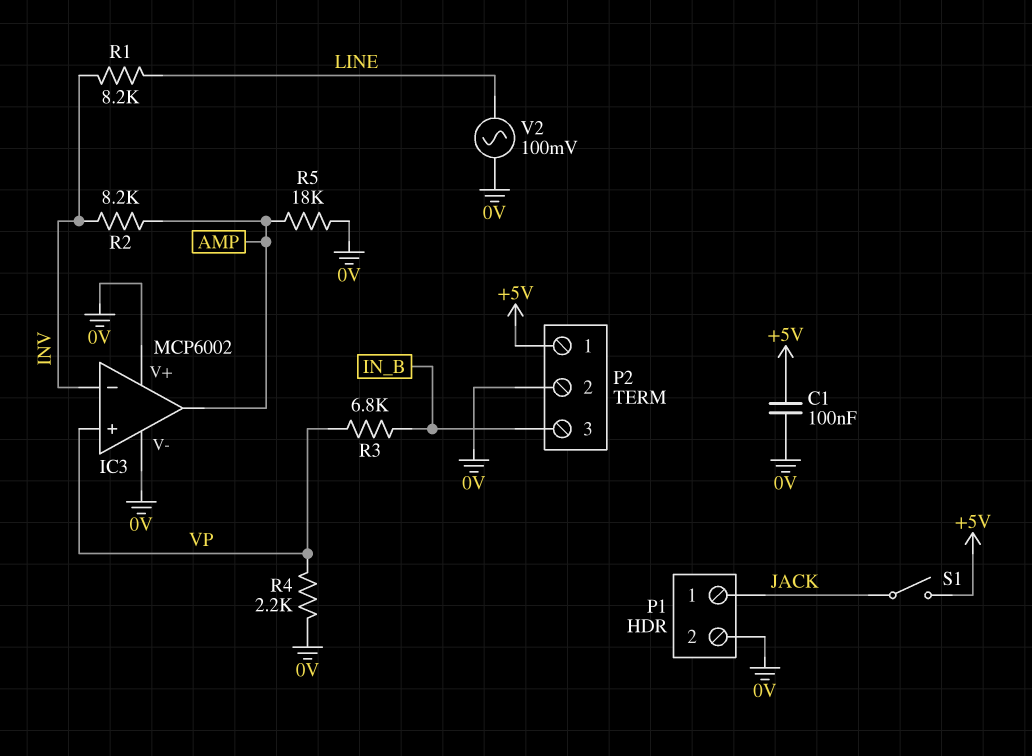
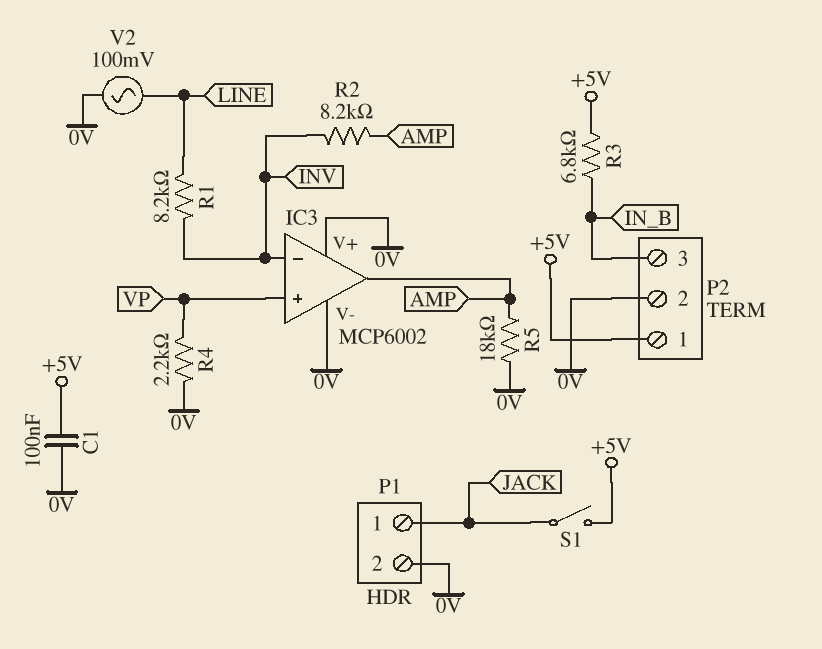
R3: 6.8k (IN_B, VP) -> 6.8k (+5V, IN_B)

